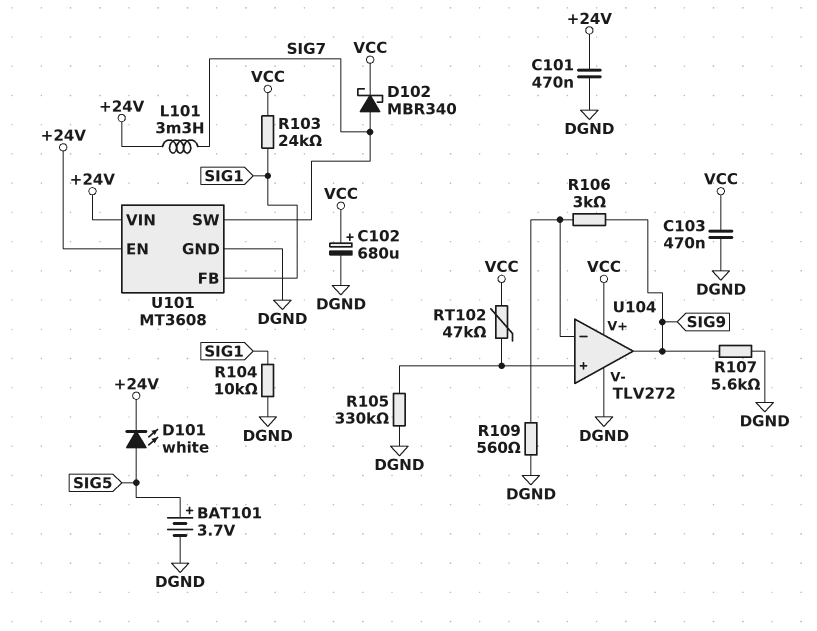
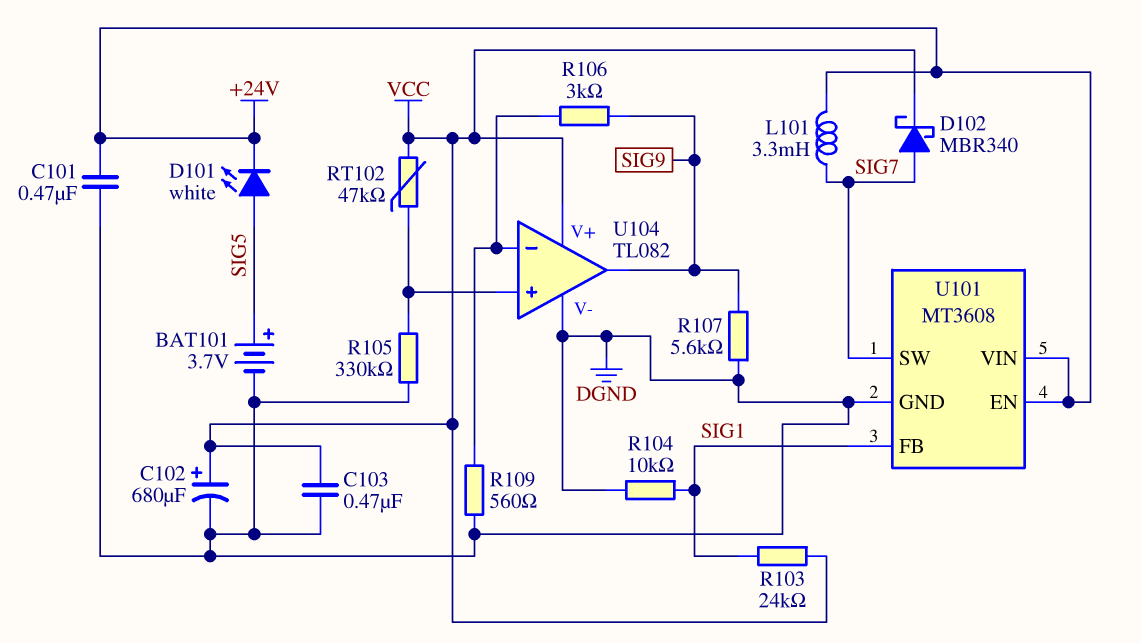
U104: TLV272 -> TL082

